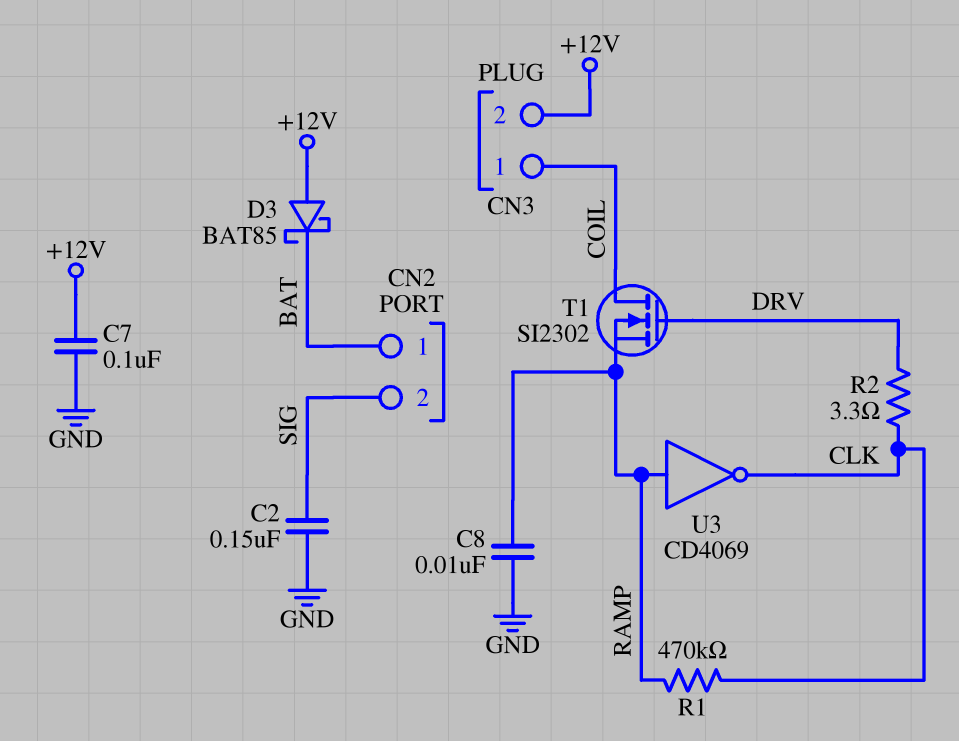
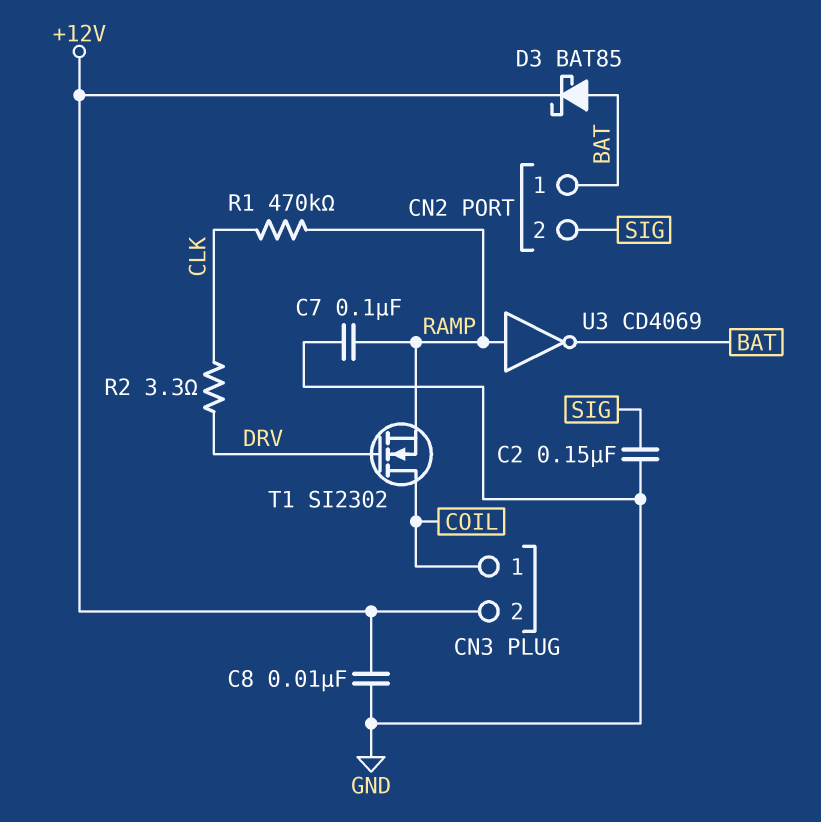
C7: 100nF (+12V, GND) -> 100nF (GND, RAMP)
C8: 10nF (GND, RAMP) -> 10nF (+12V, GND)
D3: schottky BAT85 (A +12V, K BAT) -> schottky BAT85 (A BAT, K +12V)
U3: NOT CD4069 (in RAMP, out CLK) -> NOT CD4069 (in RAMP, out BAT)

